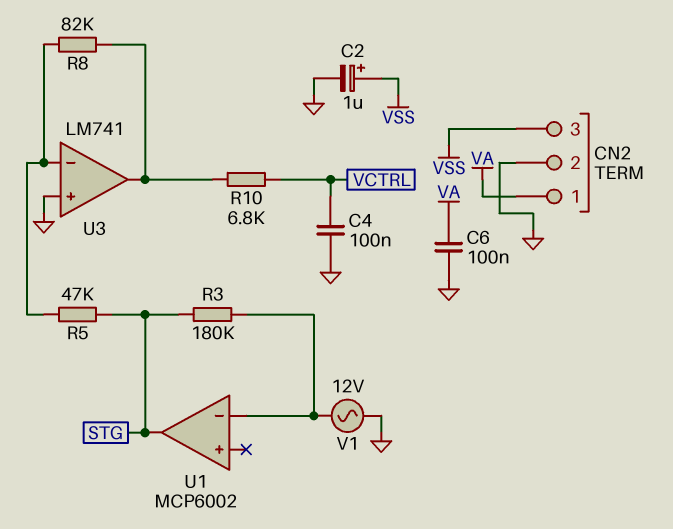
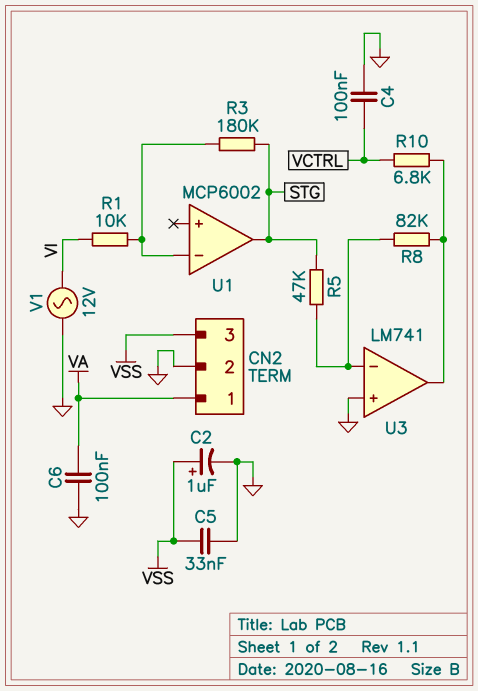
C5: none -> 33nF (GND, VSS)
R1: none -> 10k (U1/in-, VI)
V1: AC 12V (GND, U1/in-) -> AC 12V (GND, VI)

